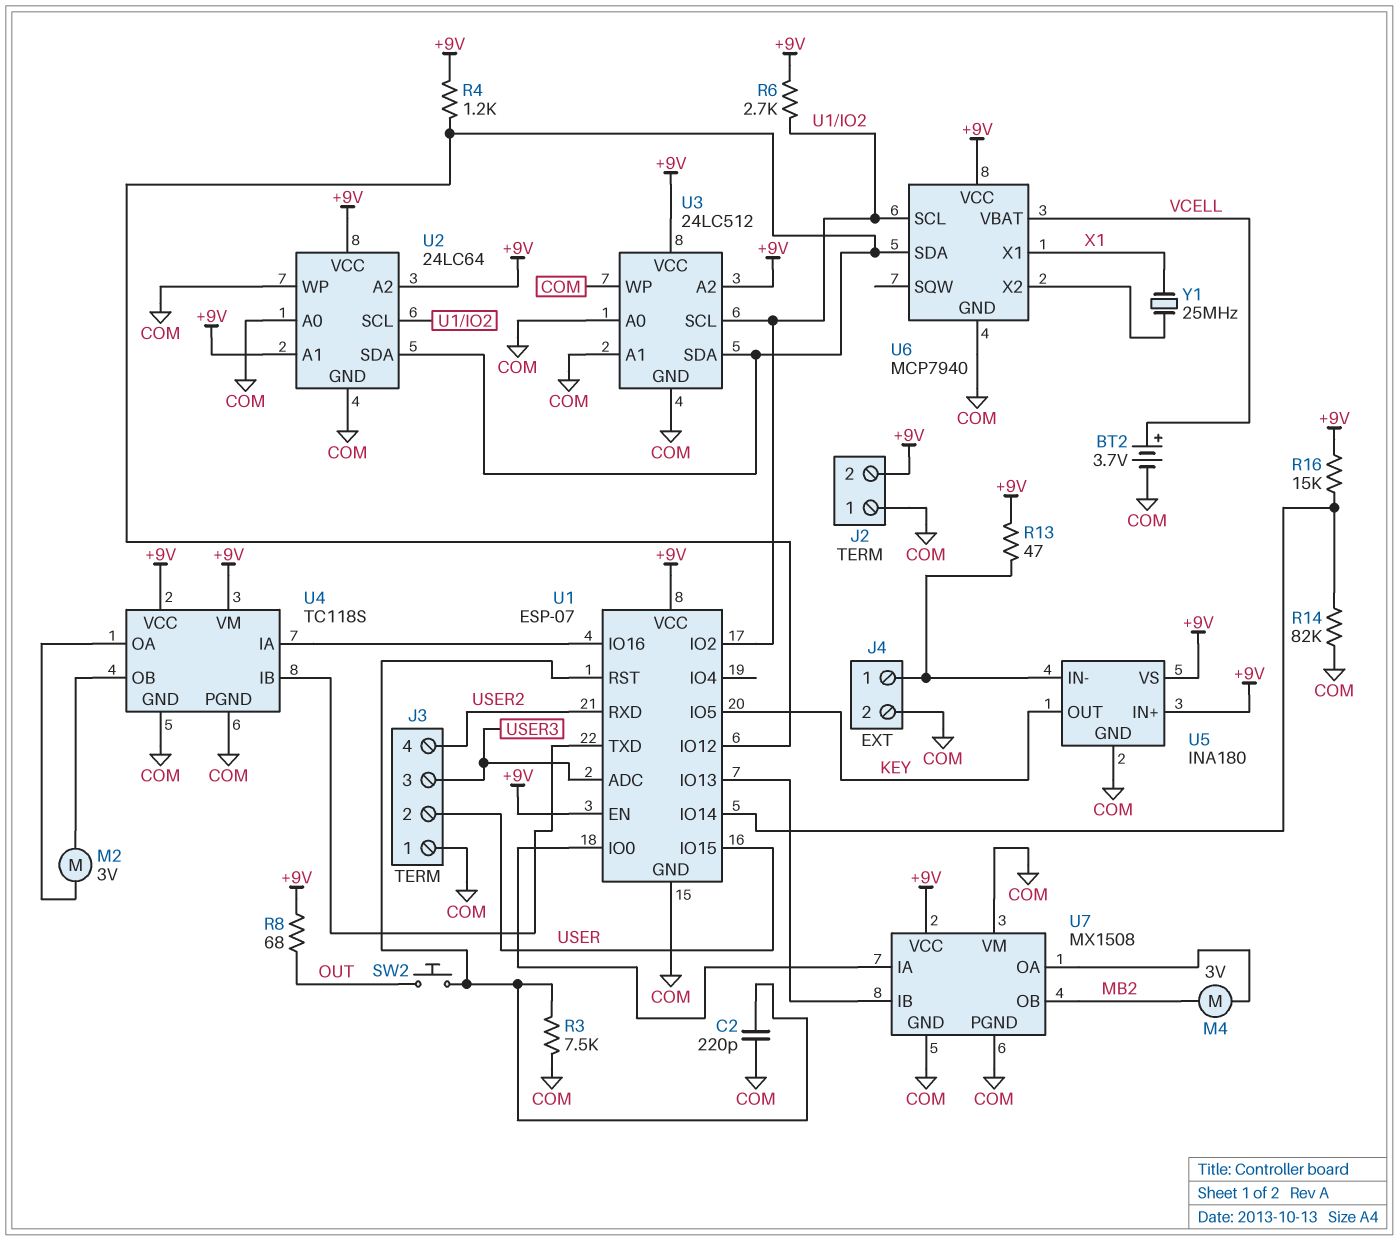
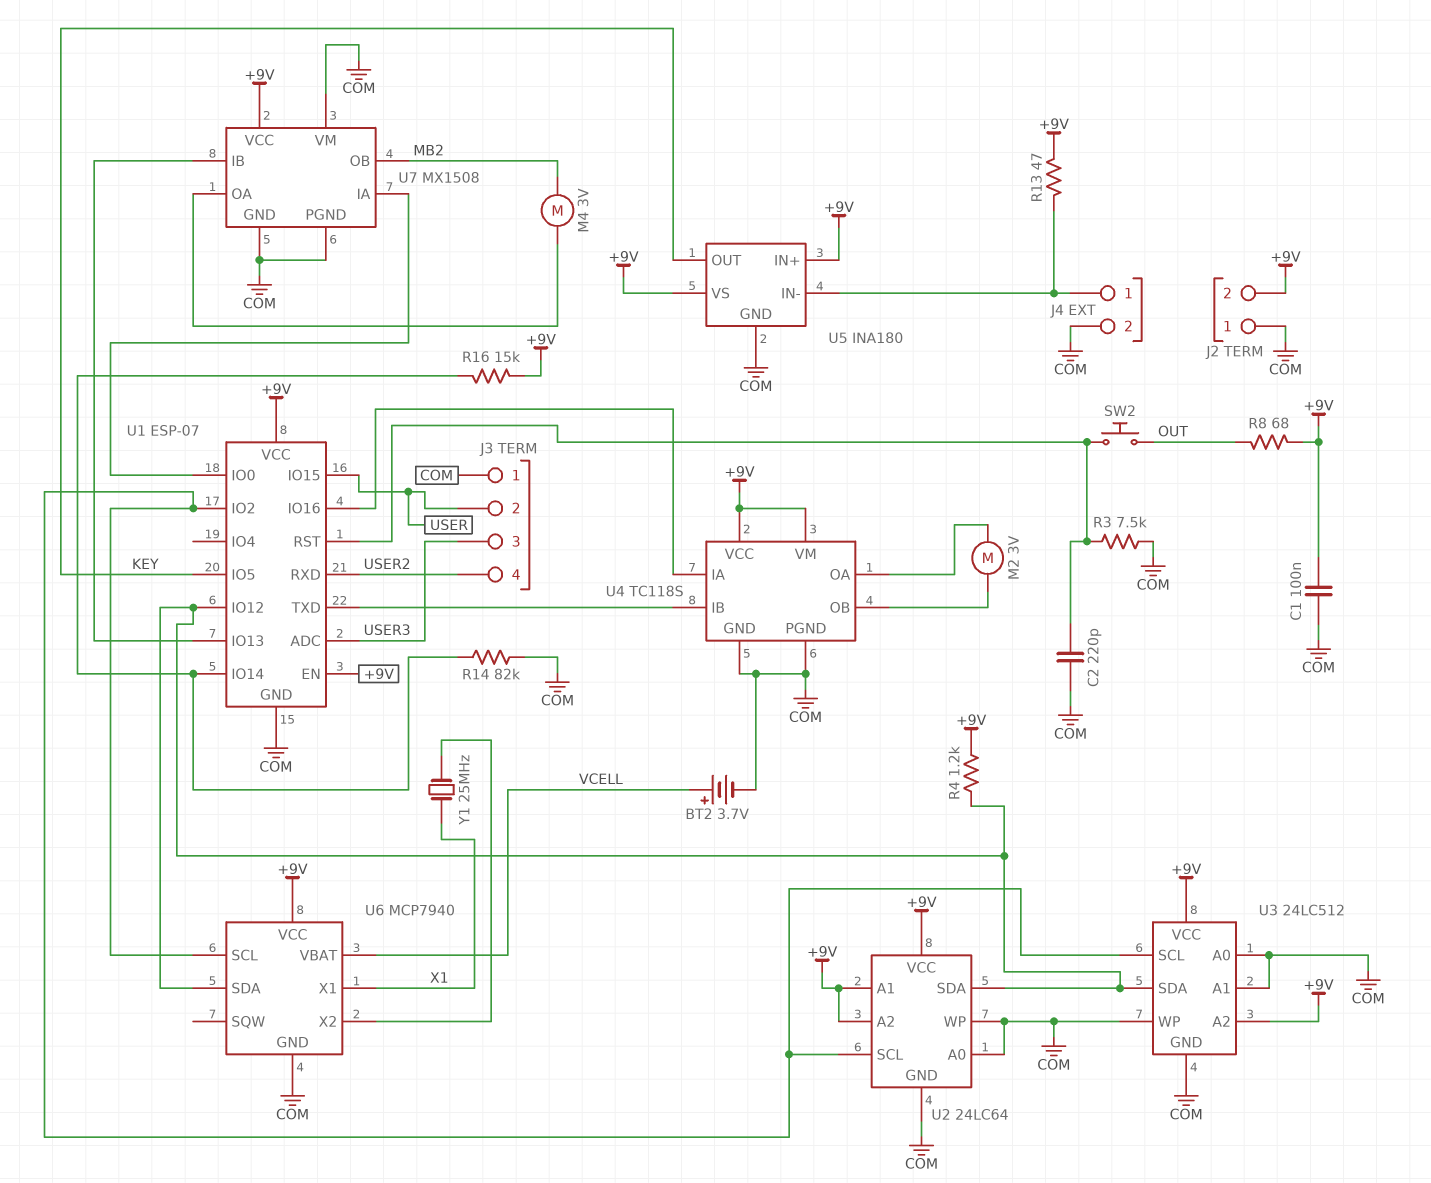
C1: none -> 100nF (+9V, COM)
R6: 2.7k (+9V, U1/IO2) -> none

